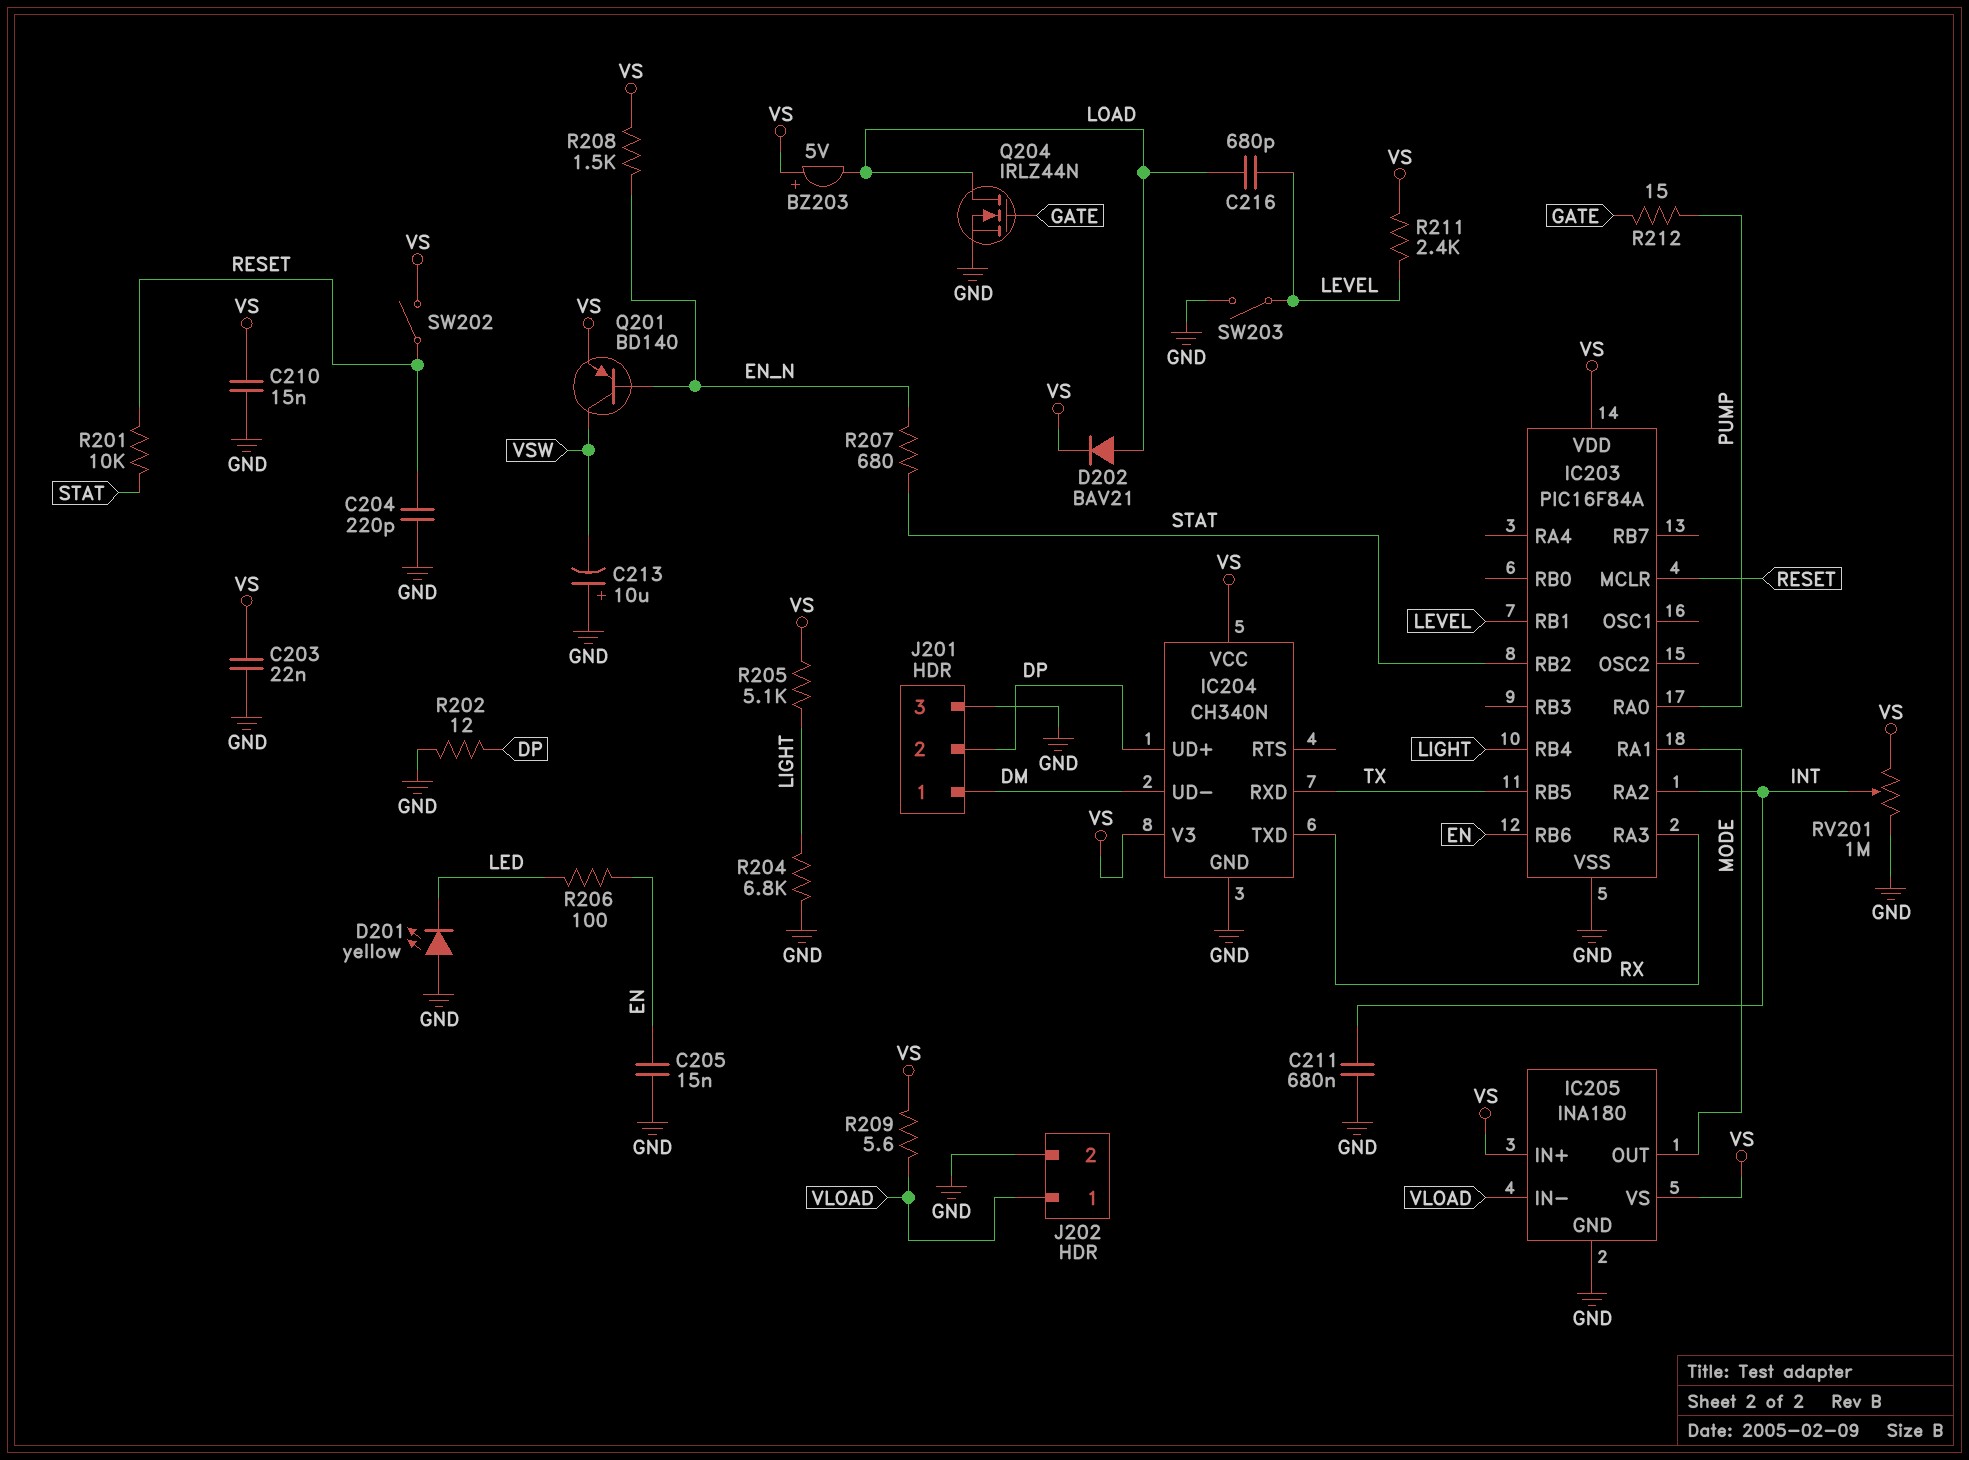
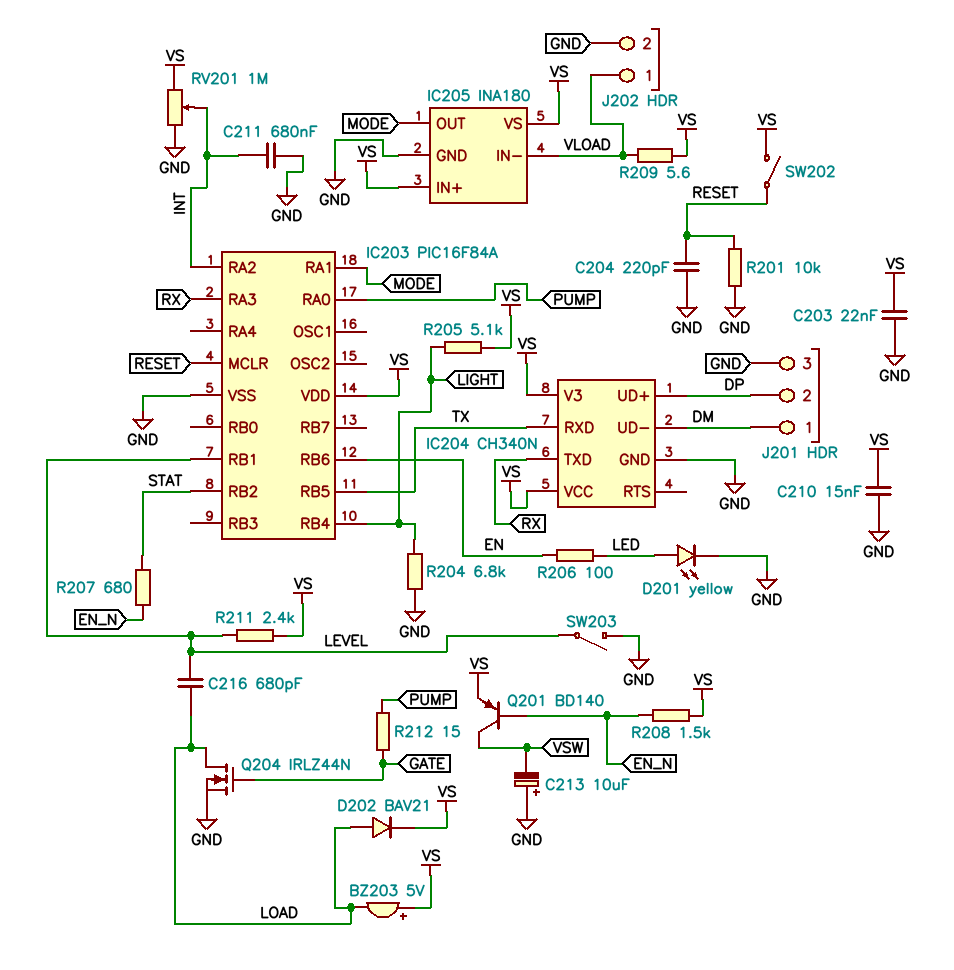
C205: 15nF (EN, GND) -> none
D201: LED yellow (A GND, K LED) -> LED yellow (A LED, K GND)
R201: 10k (RESET, STAT) -> 10k (GND, RESET)
R202: 12 (DP, GND) -> none

